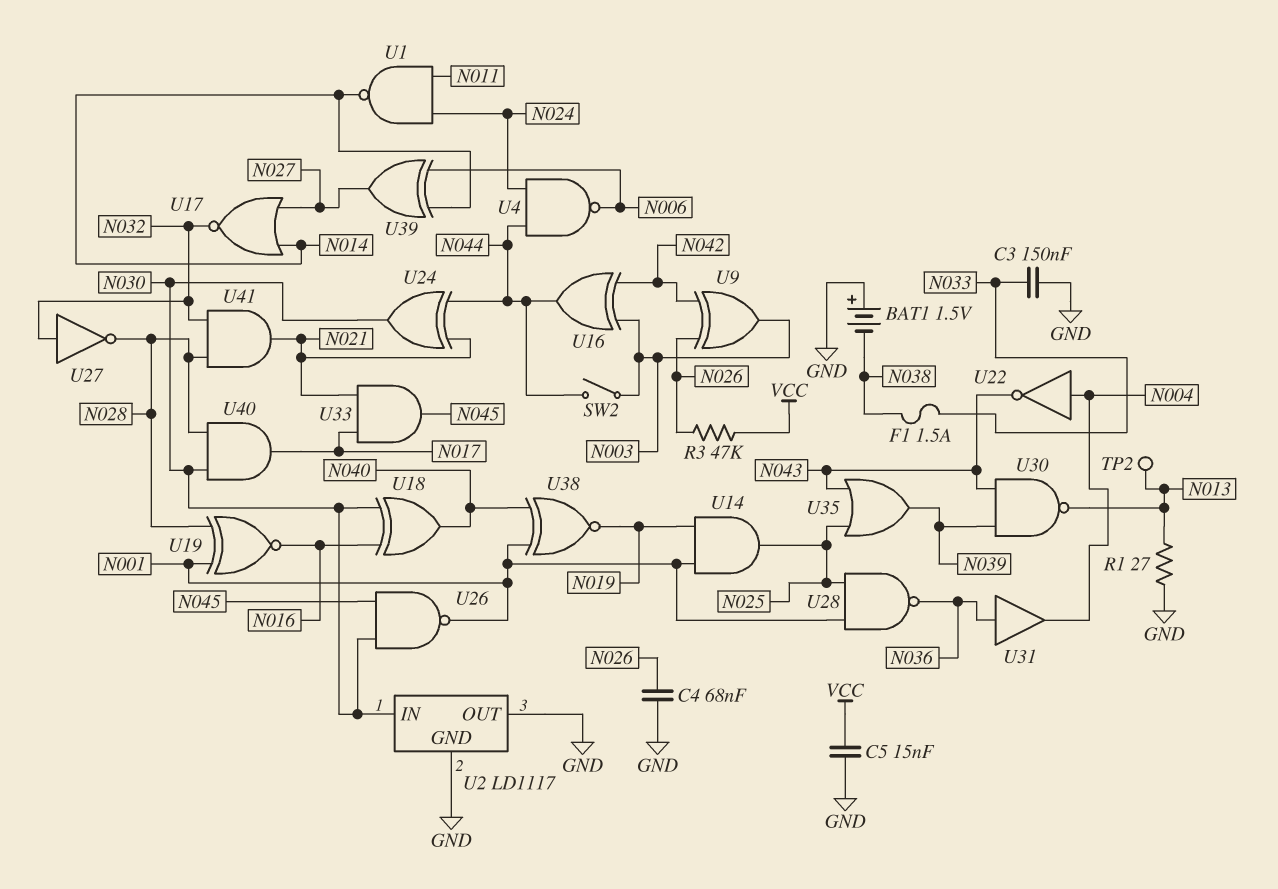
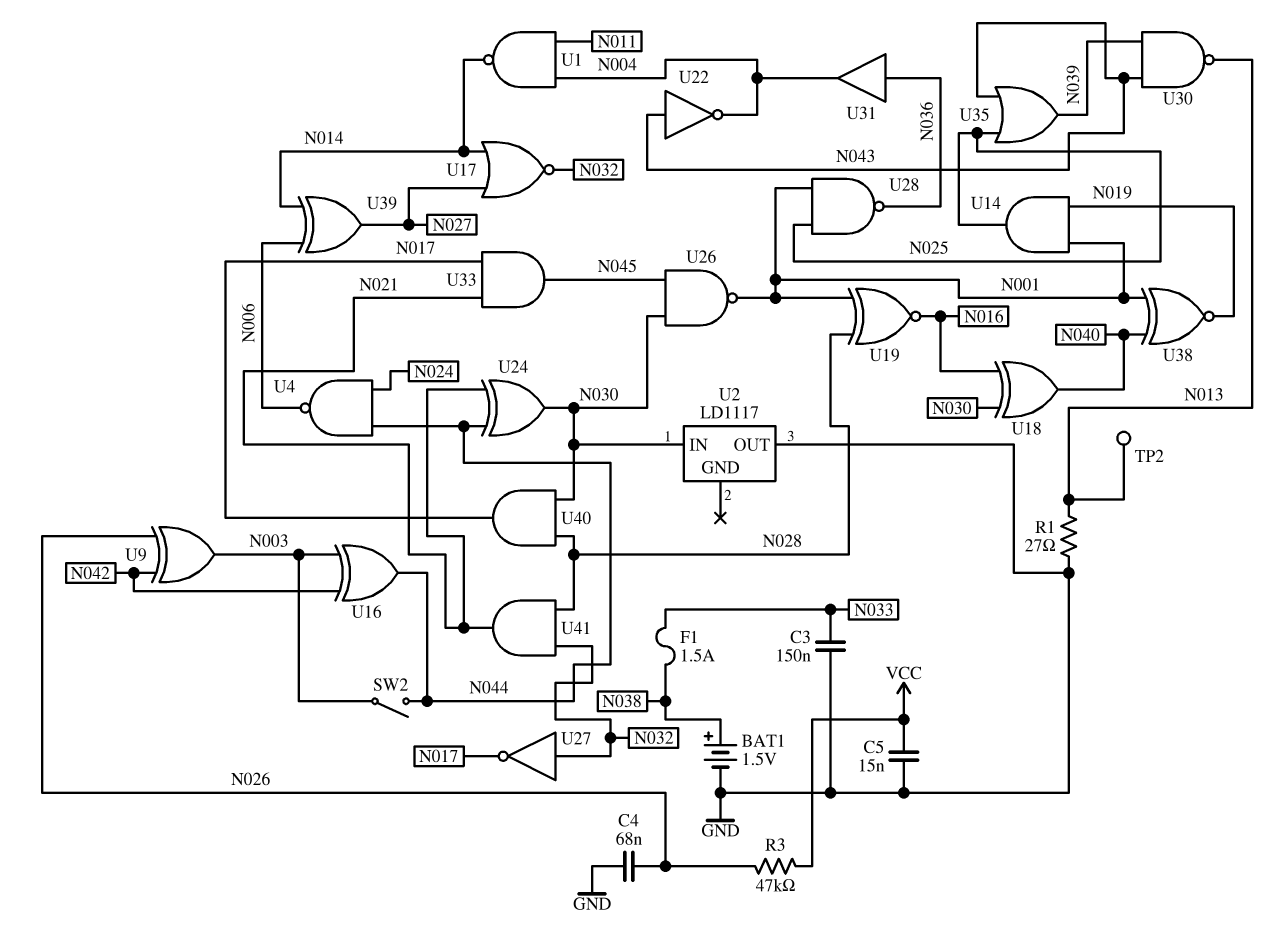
BAT1: 1.5V (plus GND, minus N038) -> 1.5V (plus N038, minus GND)
U1: NAND (in N011, in N024, out N014) -> NAND (in N004, in N011, out N014)
U2 pin GND: GND -> none
U22: NOT (in N004, out N043) -> NOT (in N043, out N004)
U27: NOT (in N032, out N028) -> NOT (in N032, out N017)

